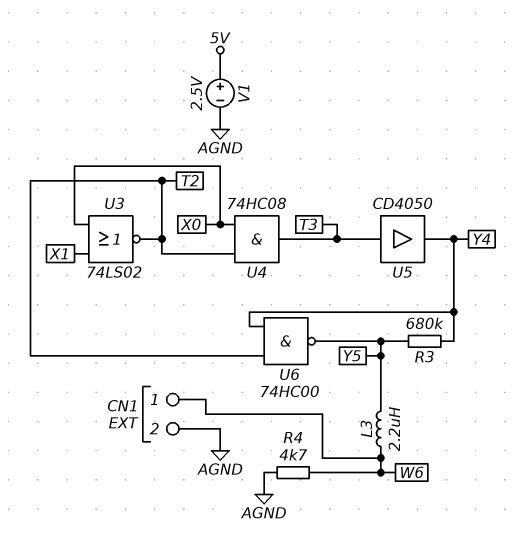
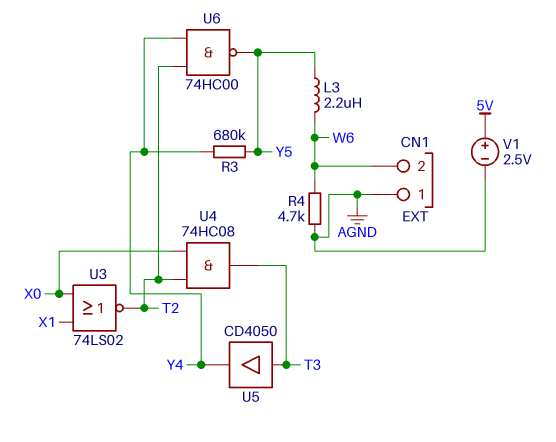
CN1 pin 1: W6 -> AGND
CN1 pin 2: AGND -> W6

